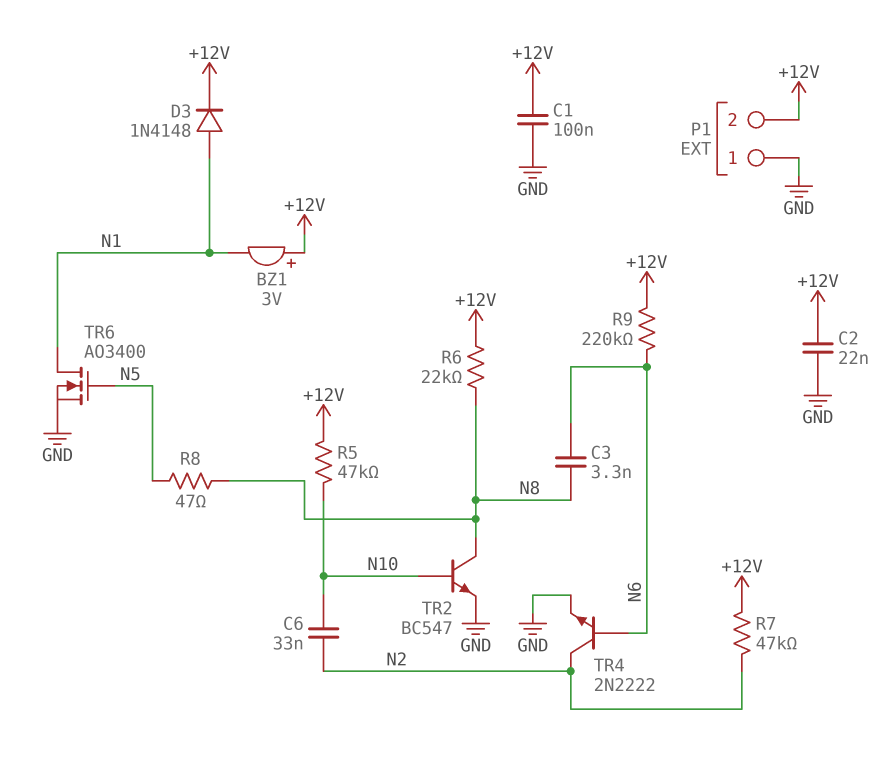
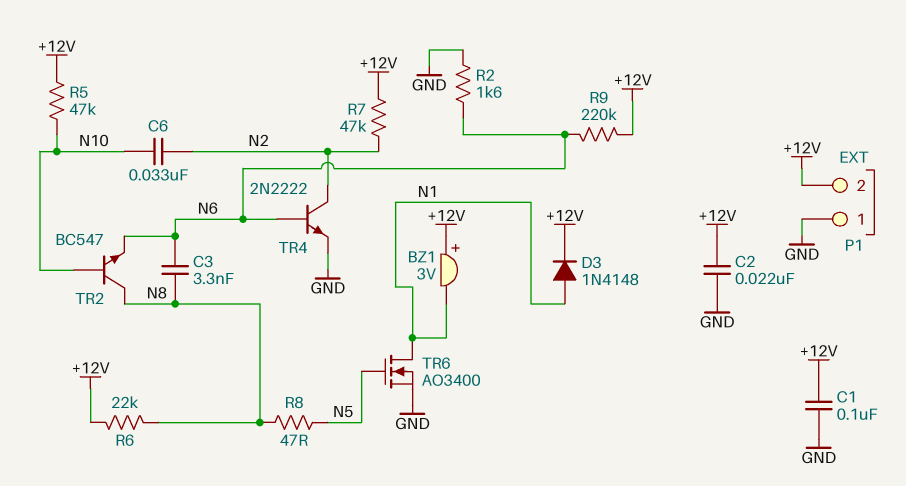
R2: none -> 1.6k (GND, N6)
TR2: NPN BC547 (B N10, C N8, E GND) -> NPN BC547 (B N10, C N8, E N6)

